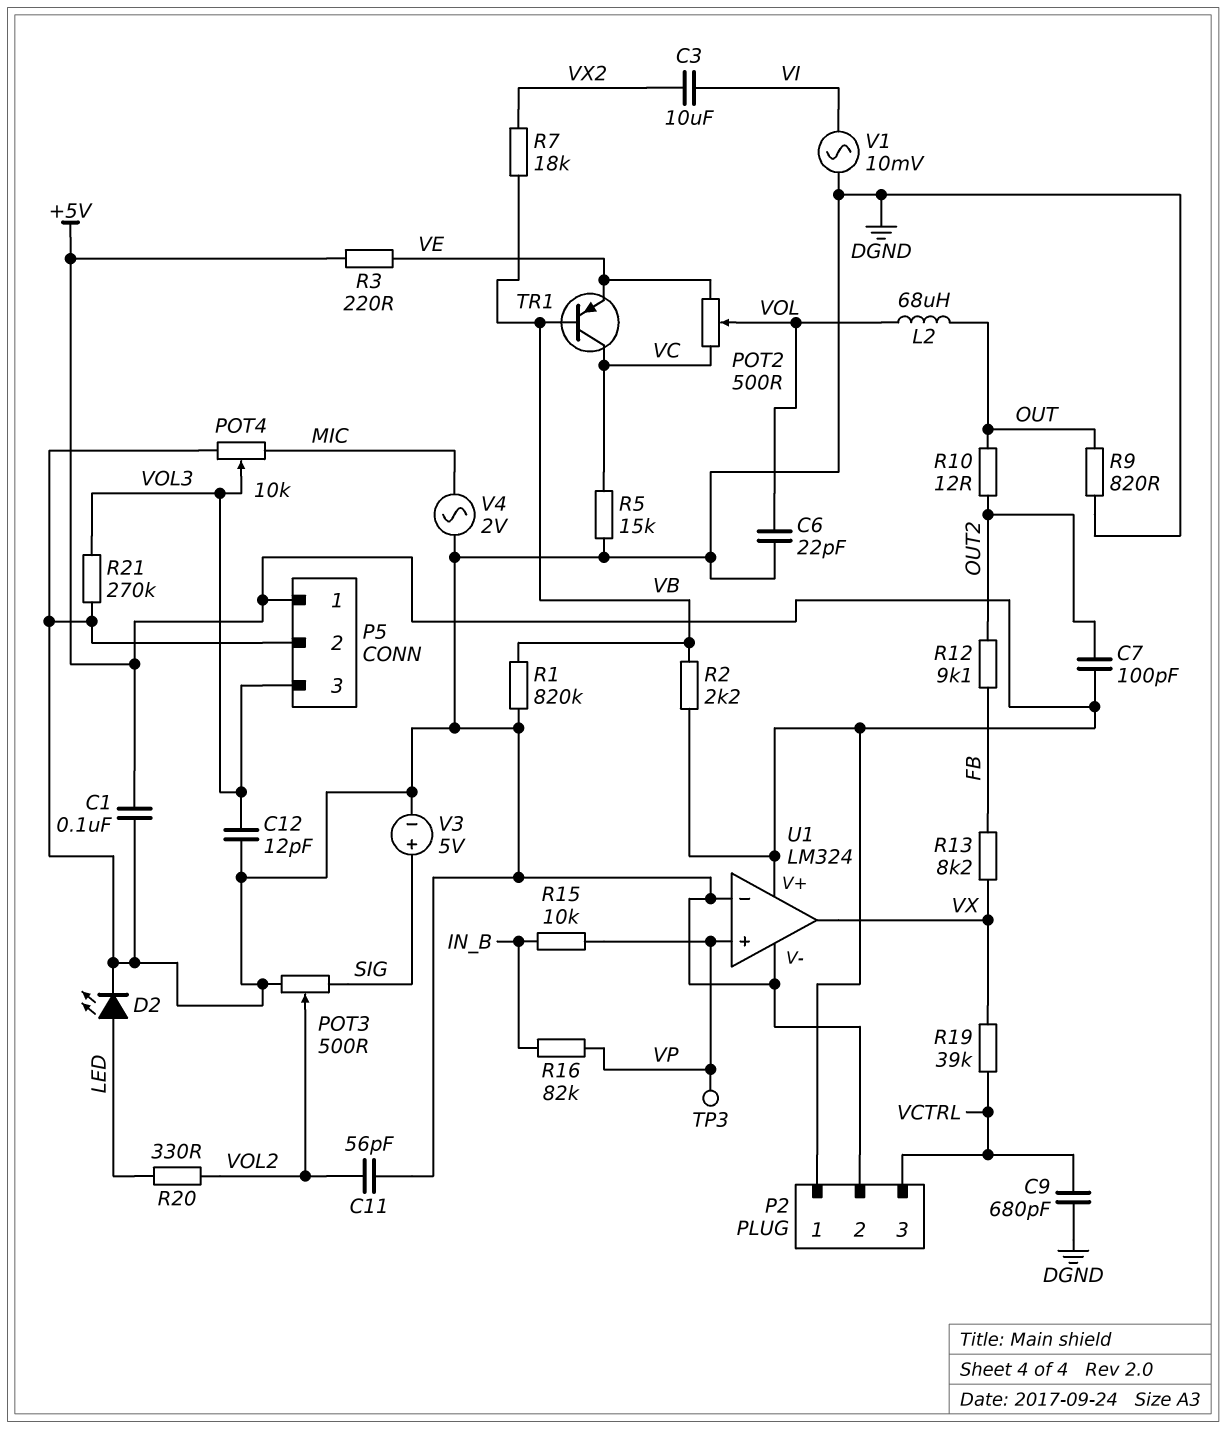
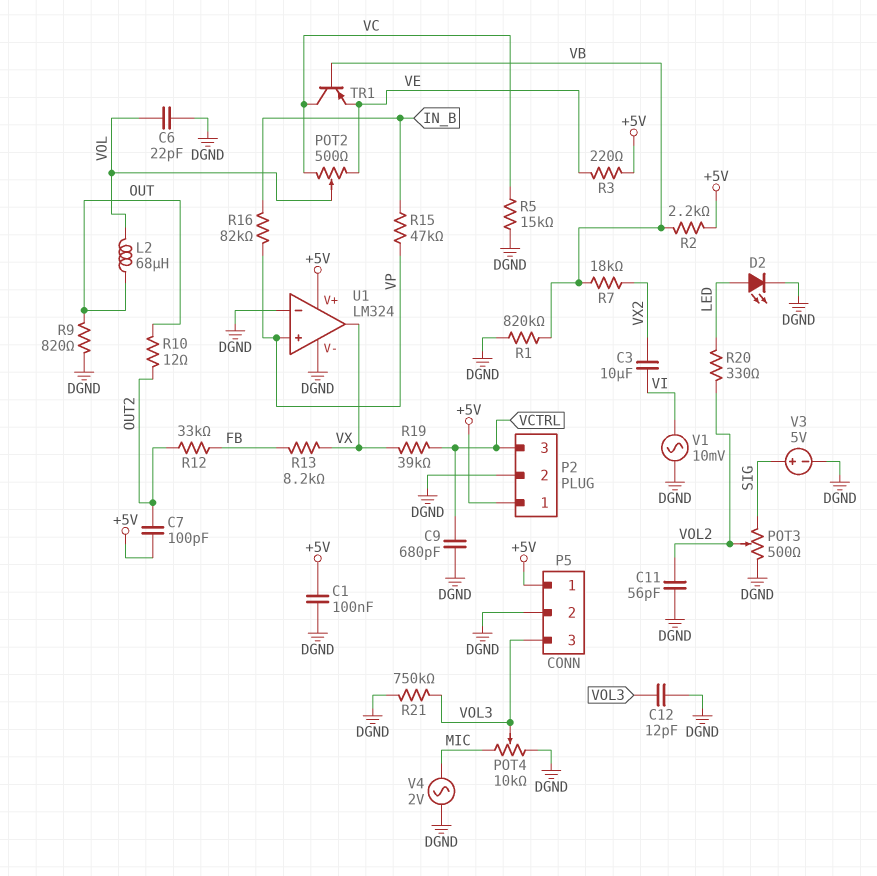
R12: 9.1k (FB, OUT2) -> 33k (FB, OUT2)
R15: 10k (IN_B, VP) -> 47k (IN_B, VP)
R21: 270k (DGND, VOL3) -> 750k (DGND, VOL3)
TP3: test point (VP) -> none

